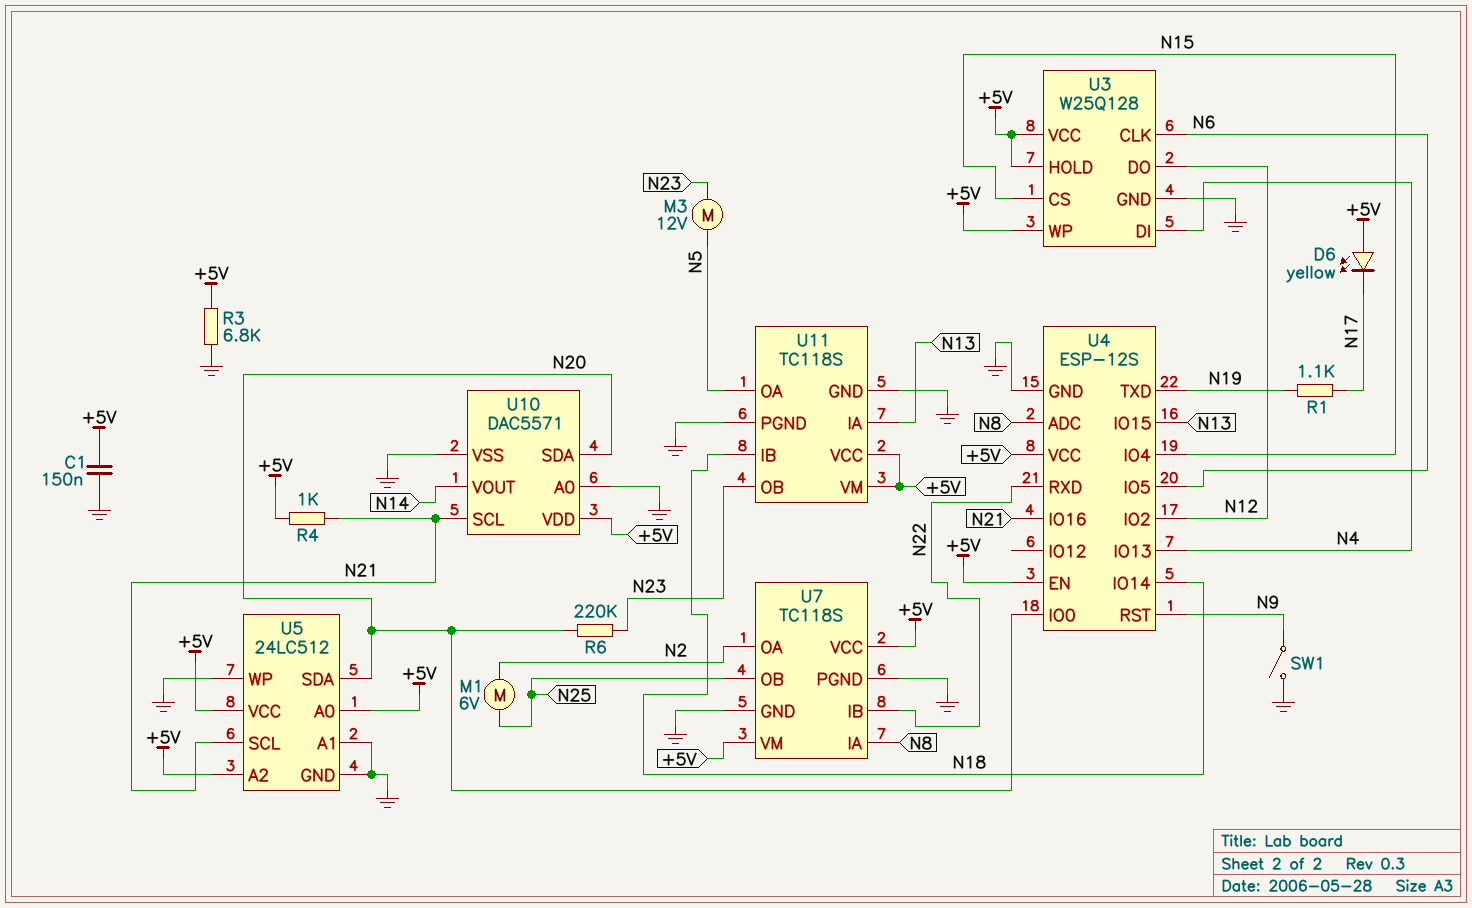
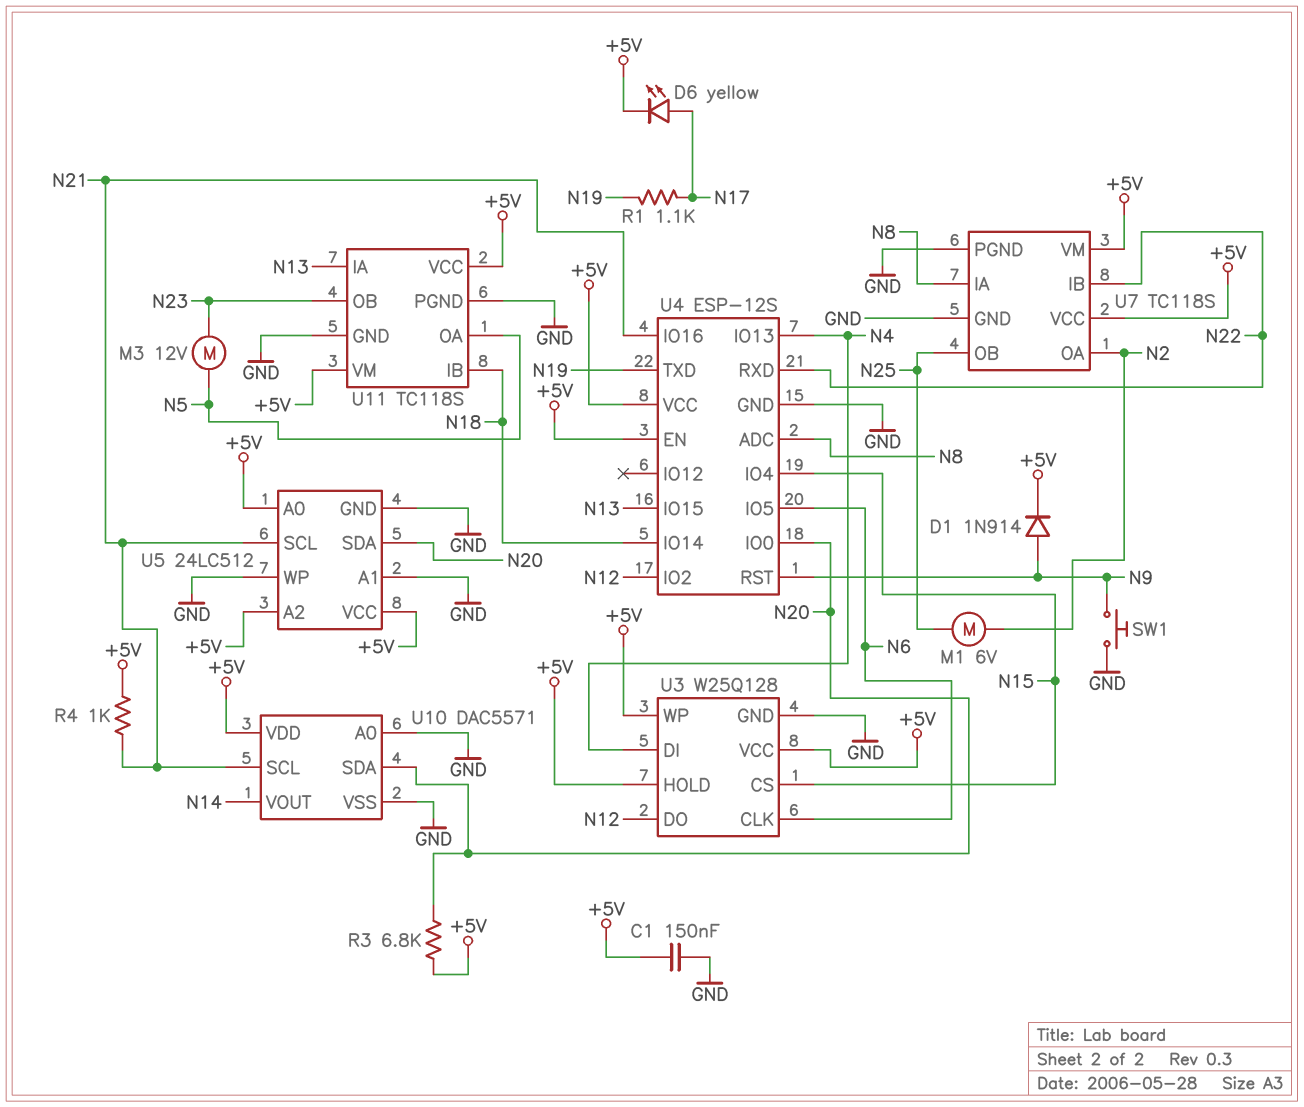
D1: none -> diode 1N914 (A N9, K +5V)
D6: LED yellow (A +5V, K N17) -> LED yellow (A N17, K +5V)
R3: 6.8k (+5V, GND) -> 6.8k (+5V, N20)
R6: 220k (N20, N23) -> none
SW1: switch (GND, N9) -> button (GND, N9)

